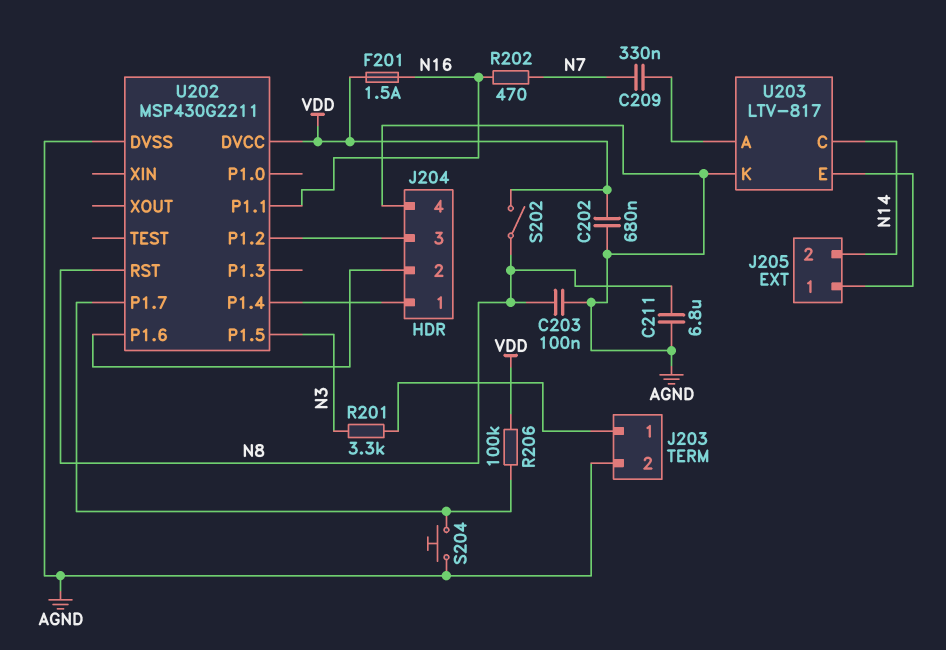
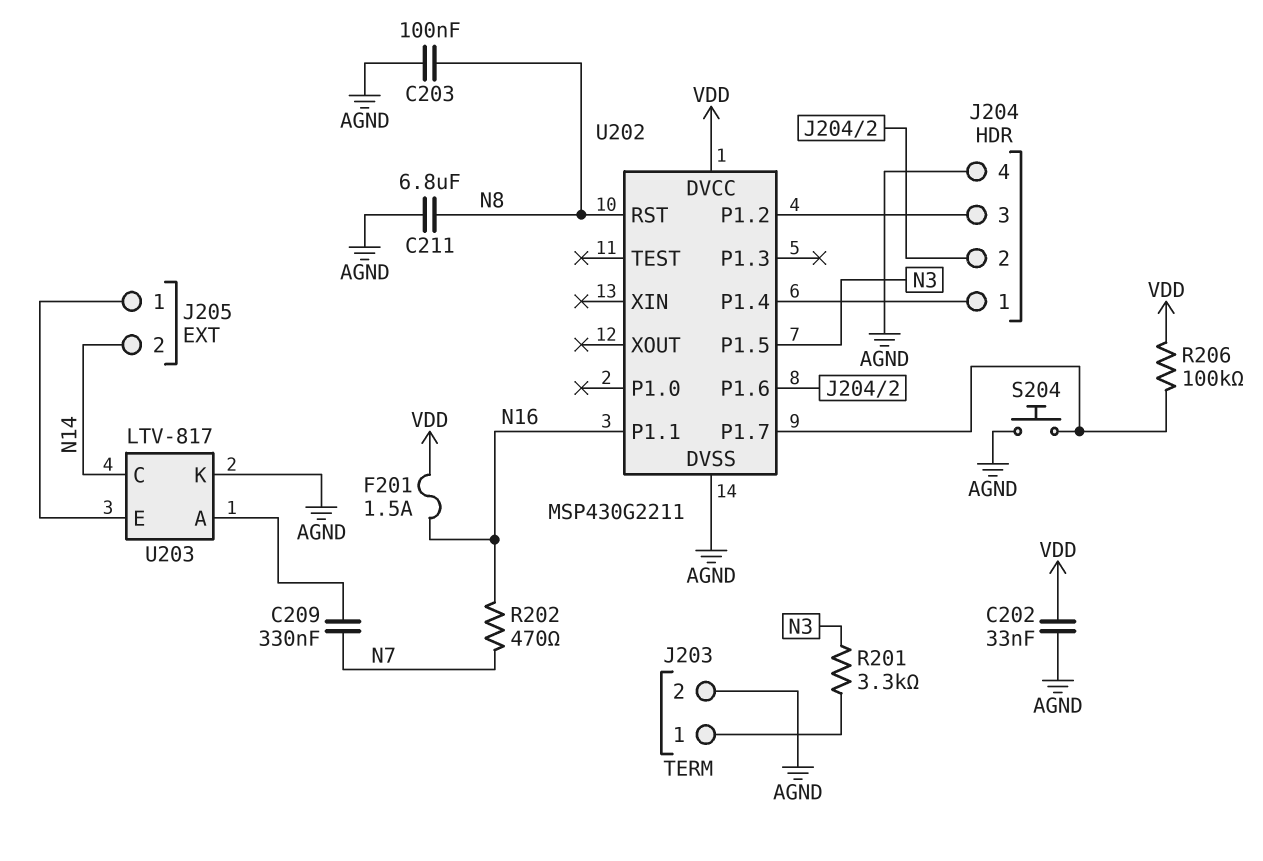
C202: 680nF (AGND, VDD) -> 33nF (AGND, VDD)
S202: switch (N8, VDD) -> none

